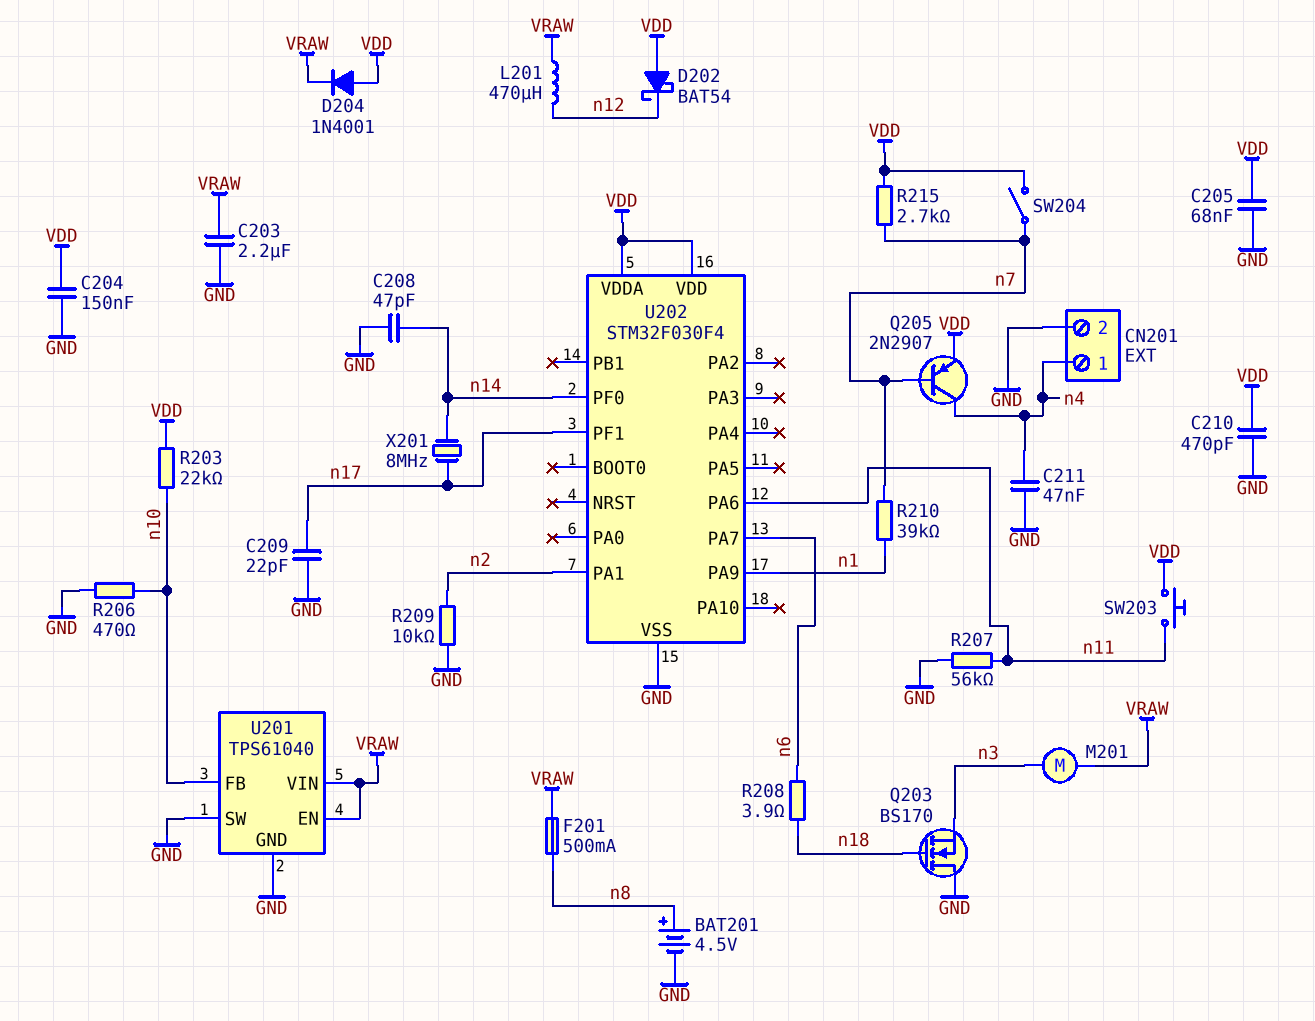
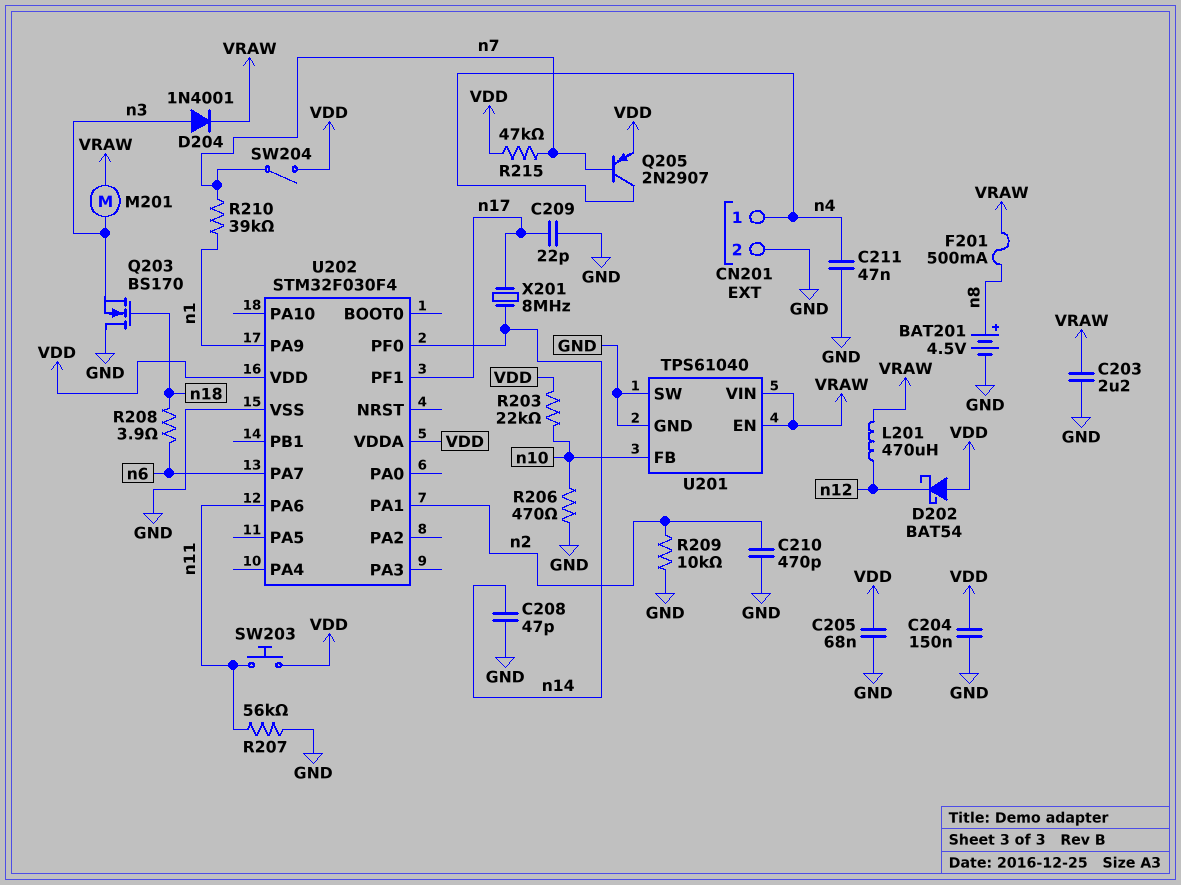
C210: 470pF (GND, VDD) -> 470pF (GND, n2)
D204: diode 1N4001 (A VDD, K VRAW) -> diode 1N4001 (A n3, K VRAW)
R215: 2.7k (VDD, n7) -> 47k (VDD, n7)

